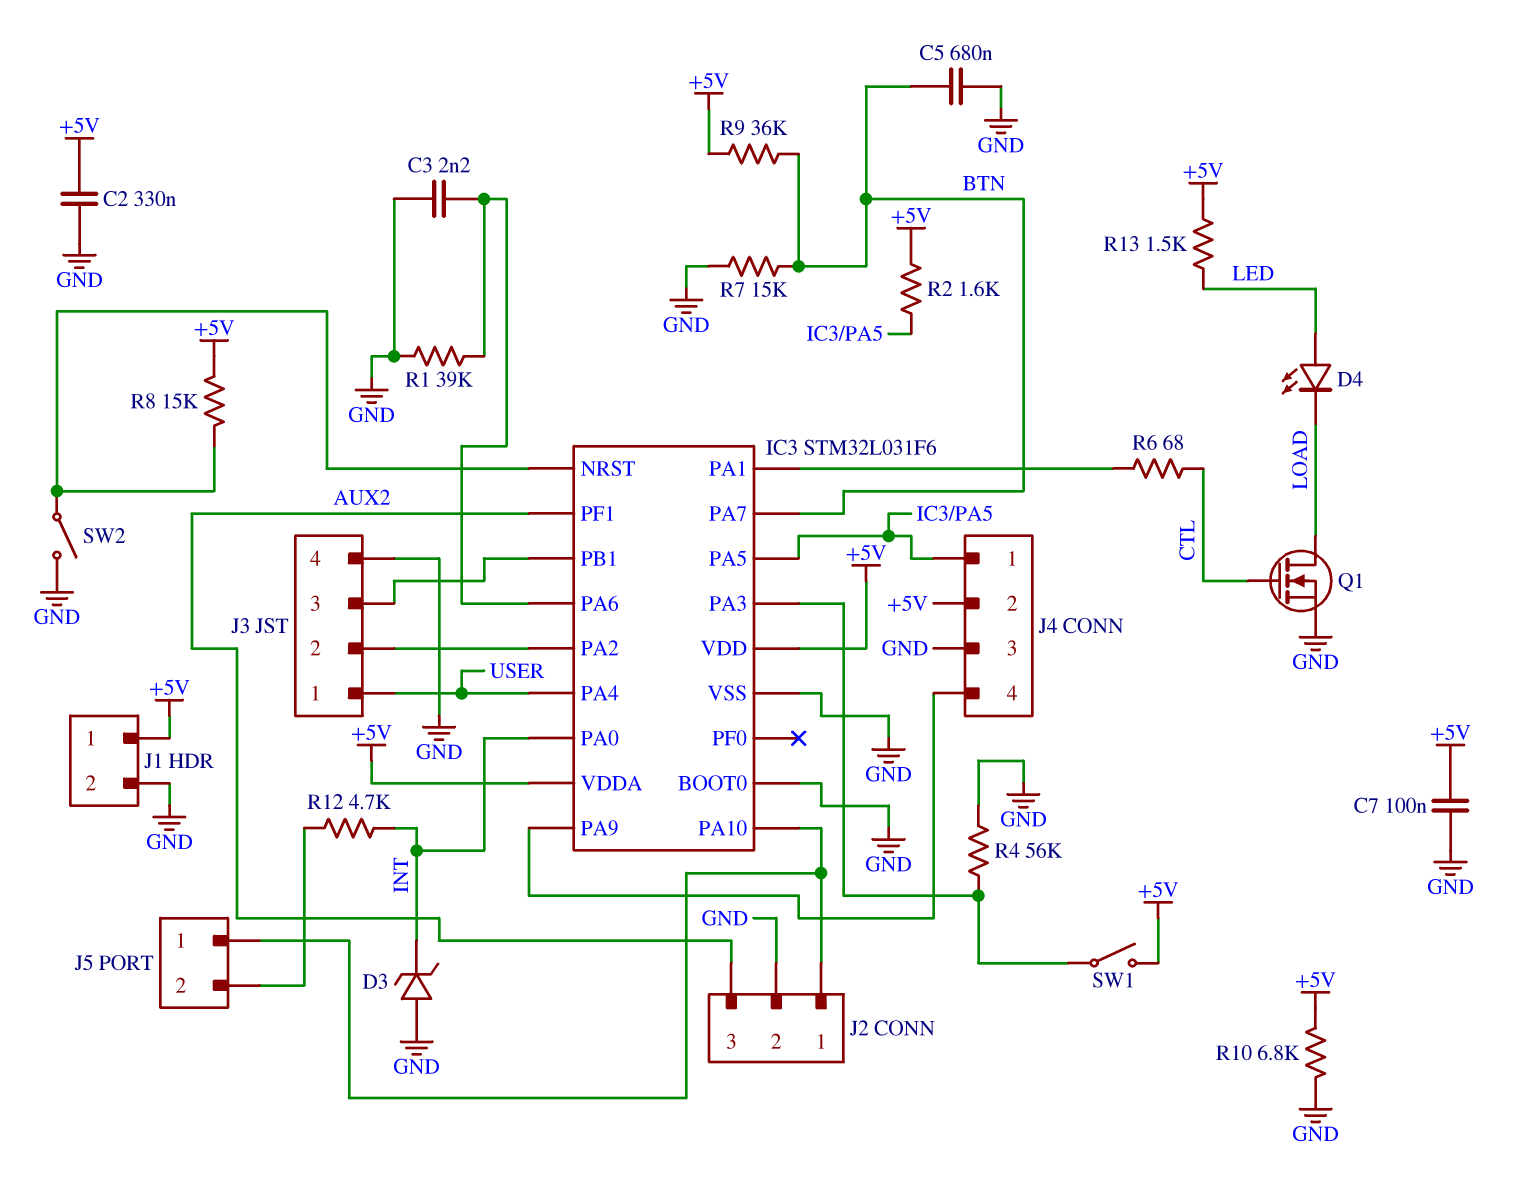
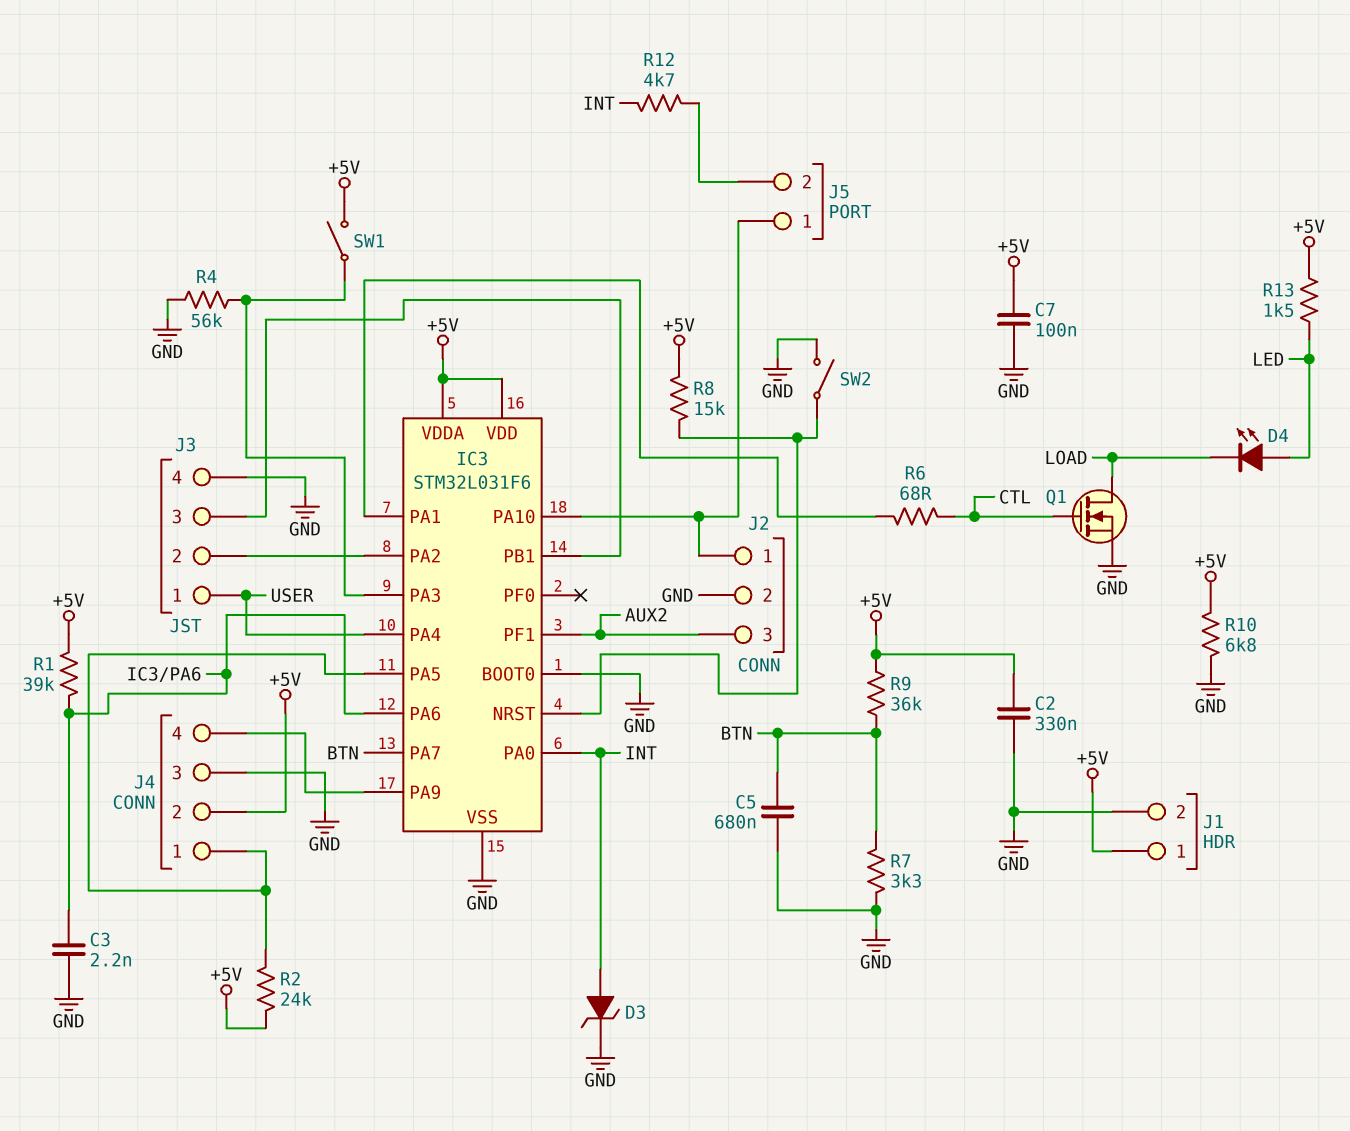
D3: zener (A GND, K INT) -> zener (A INT, K GND)
R1: 39k (GND, IC3/PA6) -> 39k (+5V, IC3/PA6)
R2: 1.6k (+5V, IC3/PA5) -> 24k (+5V, IC3/PA5)
R7: 15k (BTN, GND) -> 3.3k (BTN, GND)

